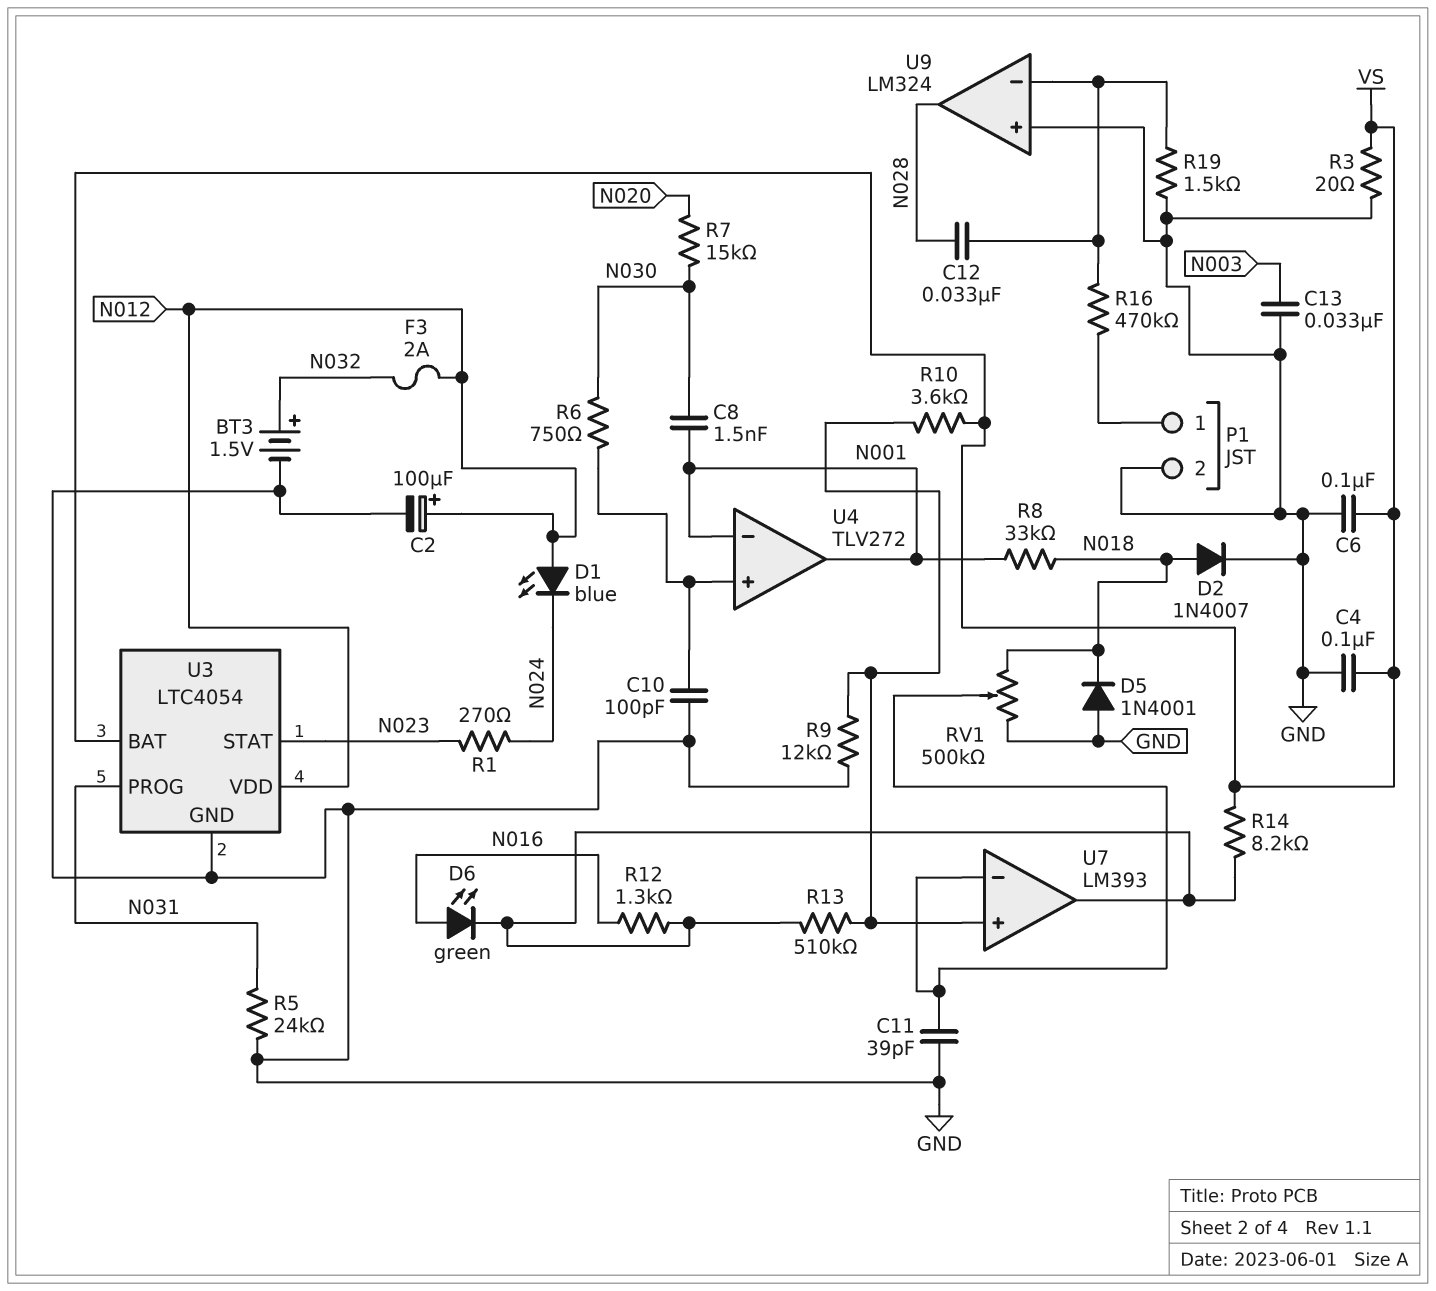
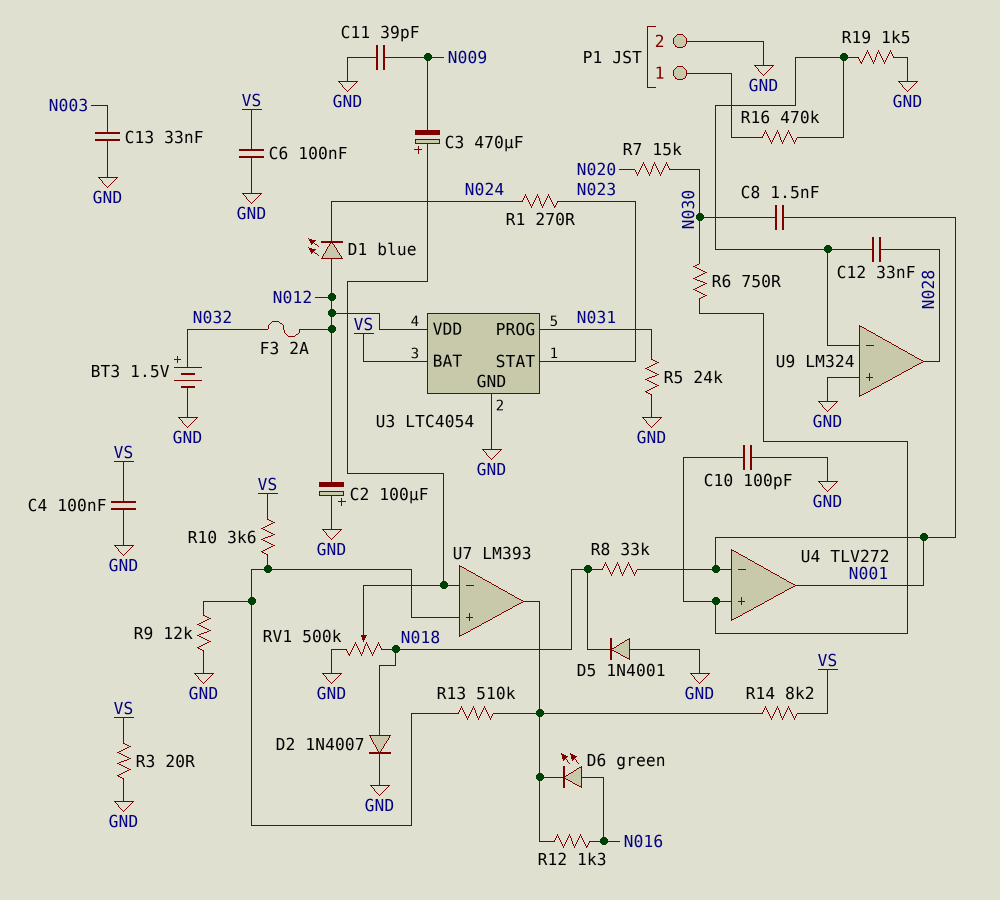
C2: 100uF (plus N012, minus GND) -> 100uF (plus GND, minus N012)
C3: none -> 470uF (plus U7/in-, minus N009)
C11: 39pF (GND, U7/in-) -> 39pF (GND, N009)

